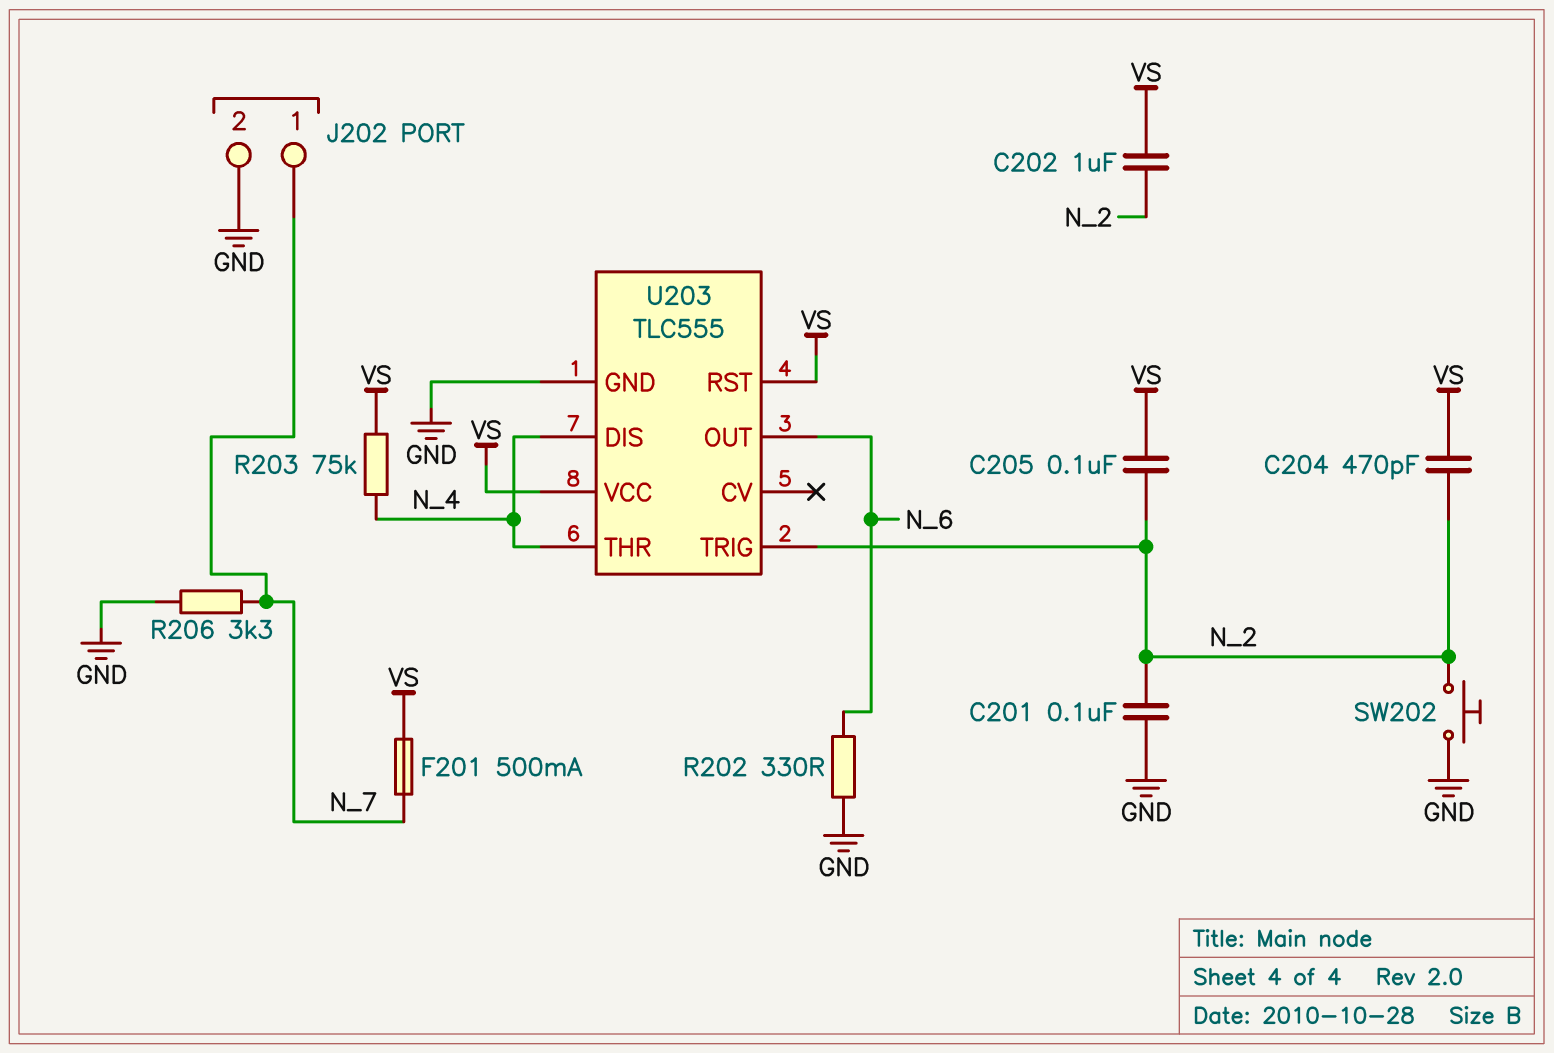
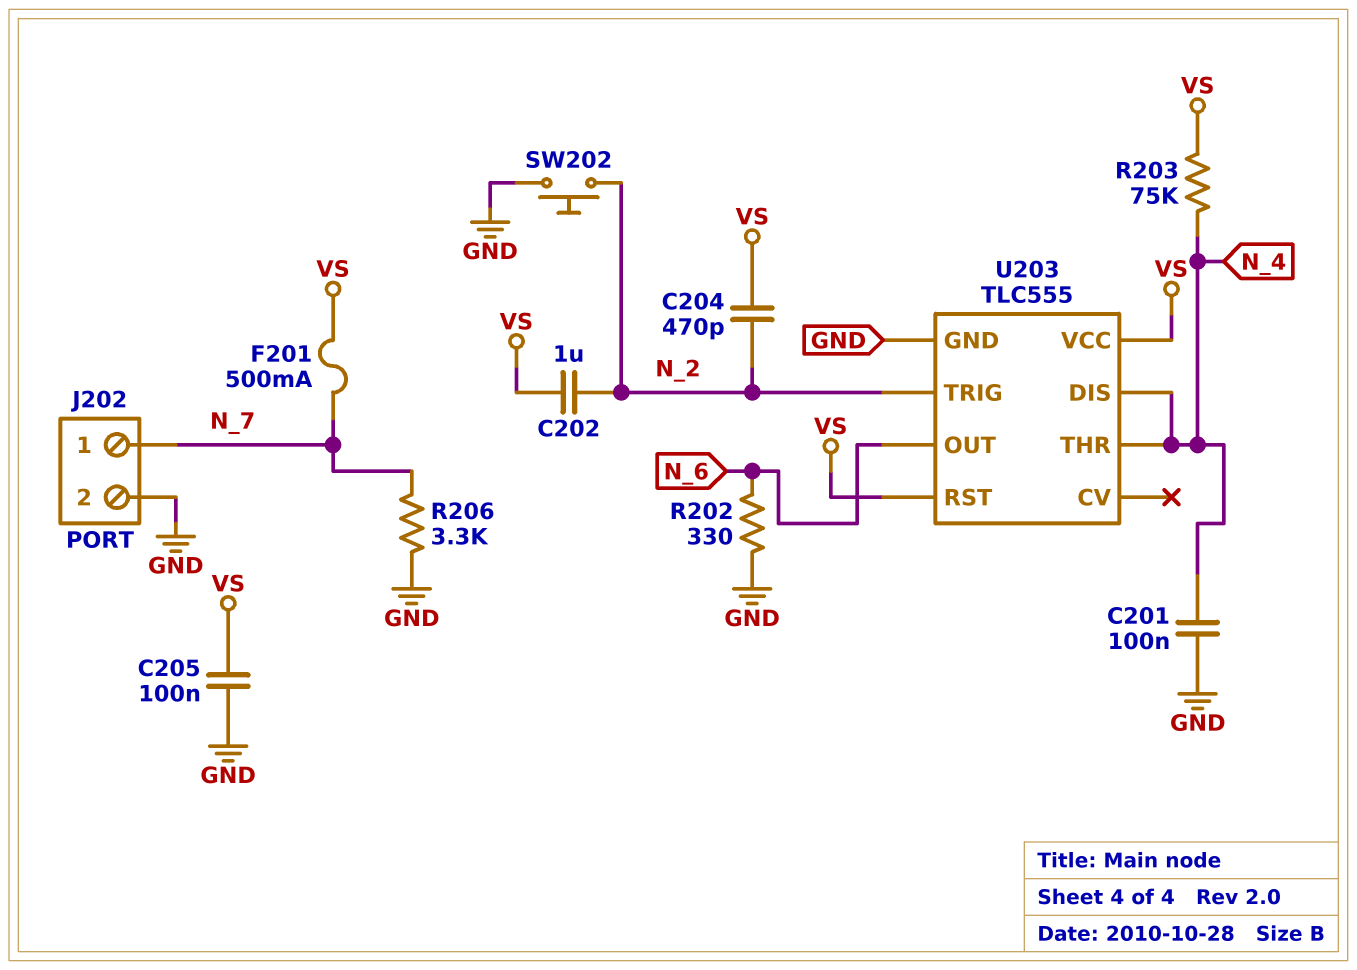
C201: 100nF (GND, N_2) -> 100nF (GND, N_4)
C205: 100nF (N_2, VS) -> 100nF (GND, VS)

